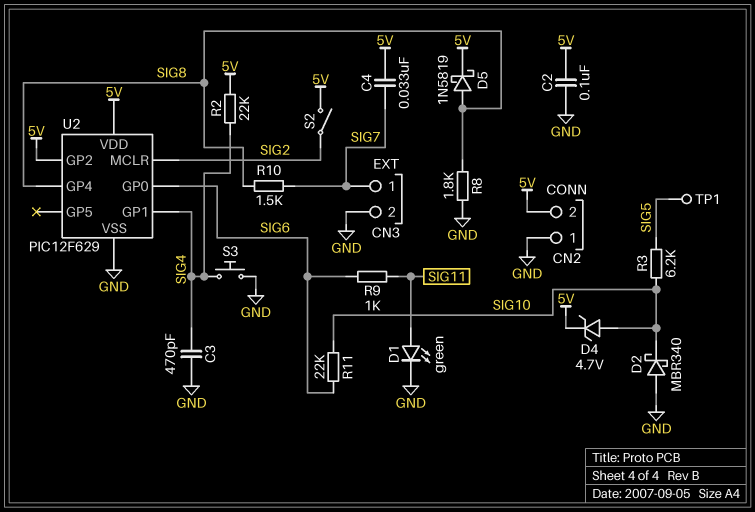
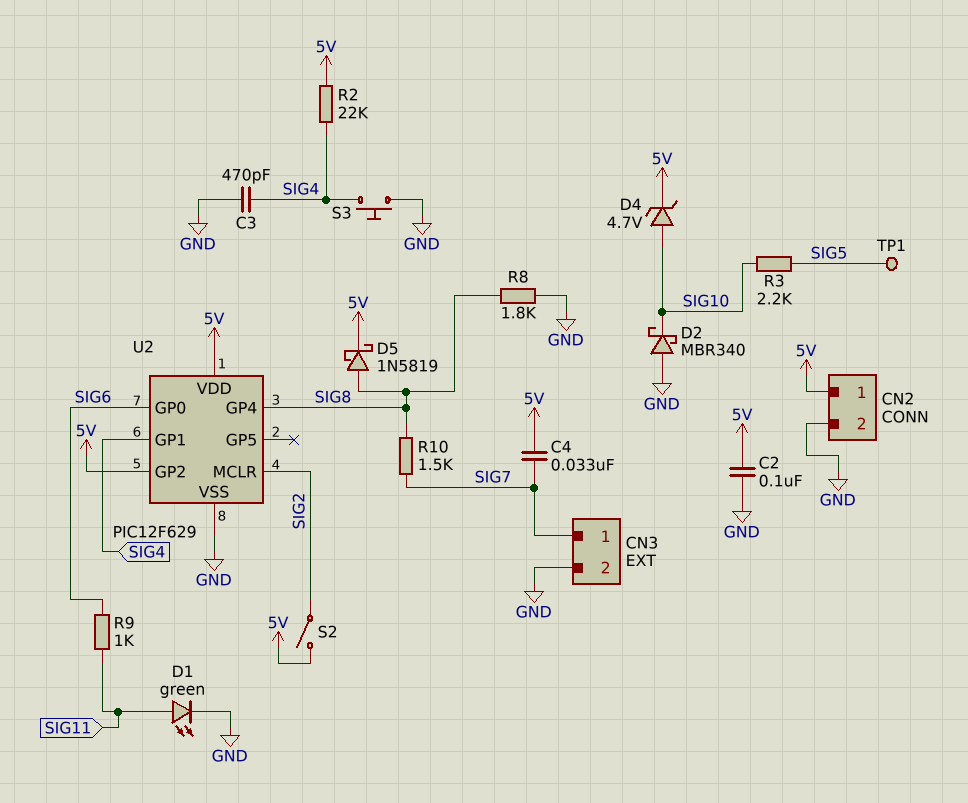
CN2 pin 1: GND -> 5V
CN2 pin 2: 5V -> GND
R3: 6.2k (SIG5, SIG10) -> 2.2k (SIG5, SIG10)
R11: 22k (SIG6, SIG10) -> none

